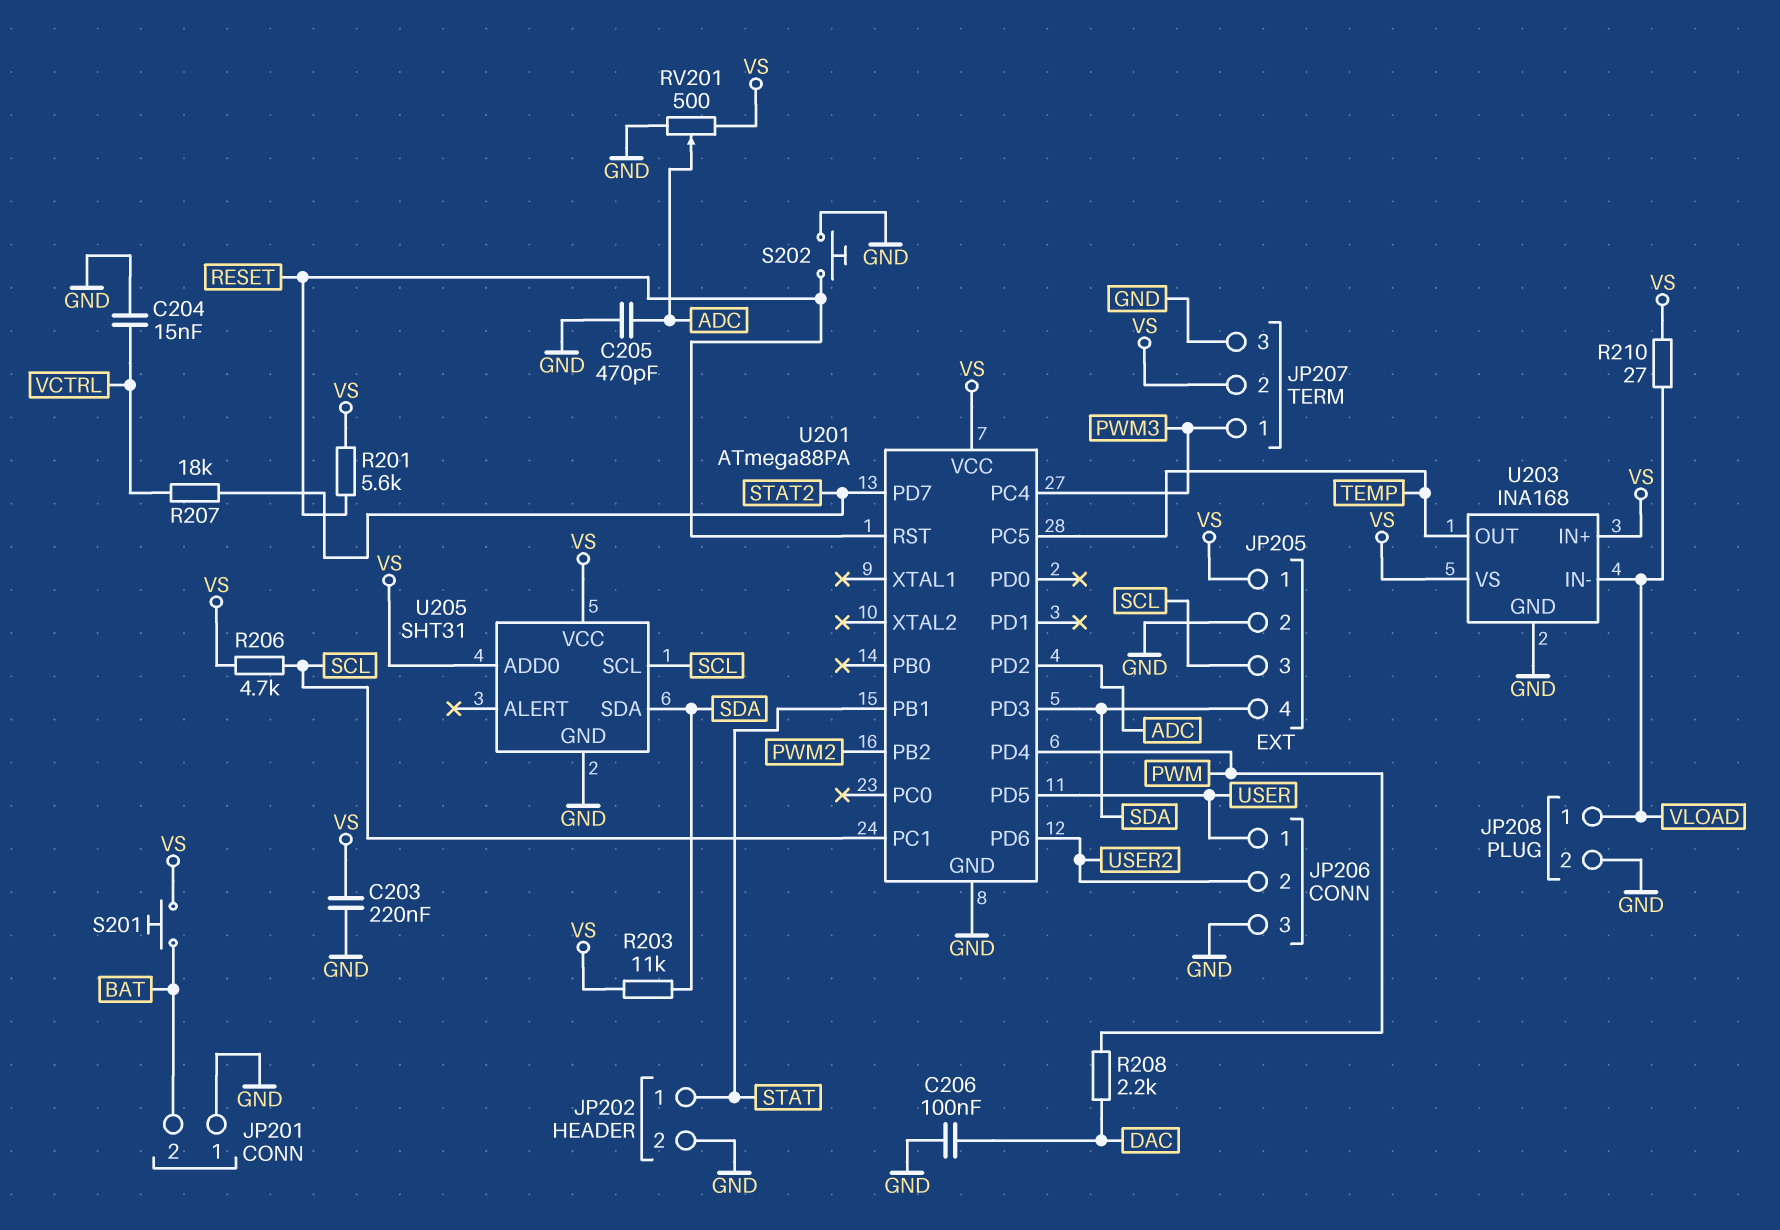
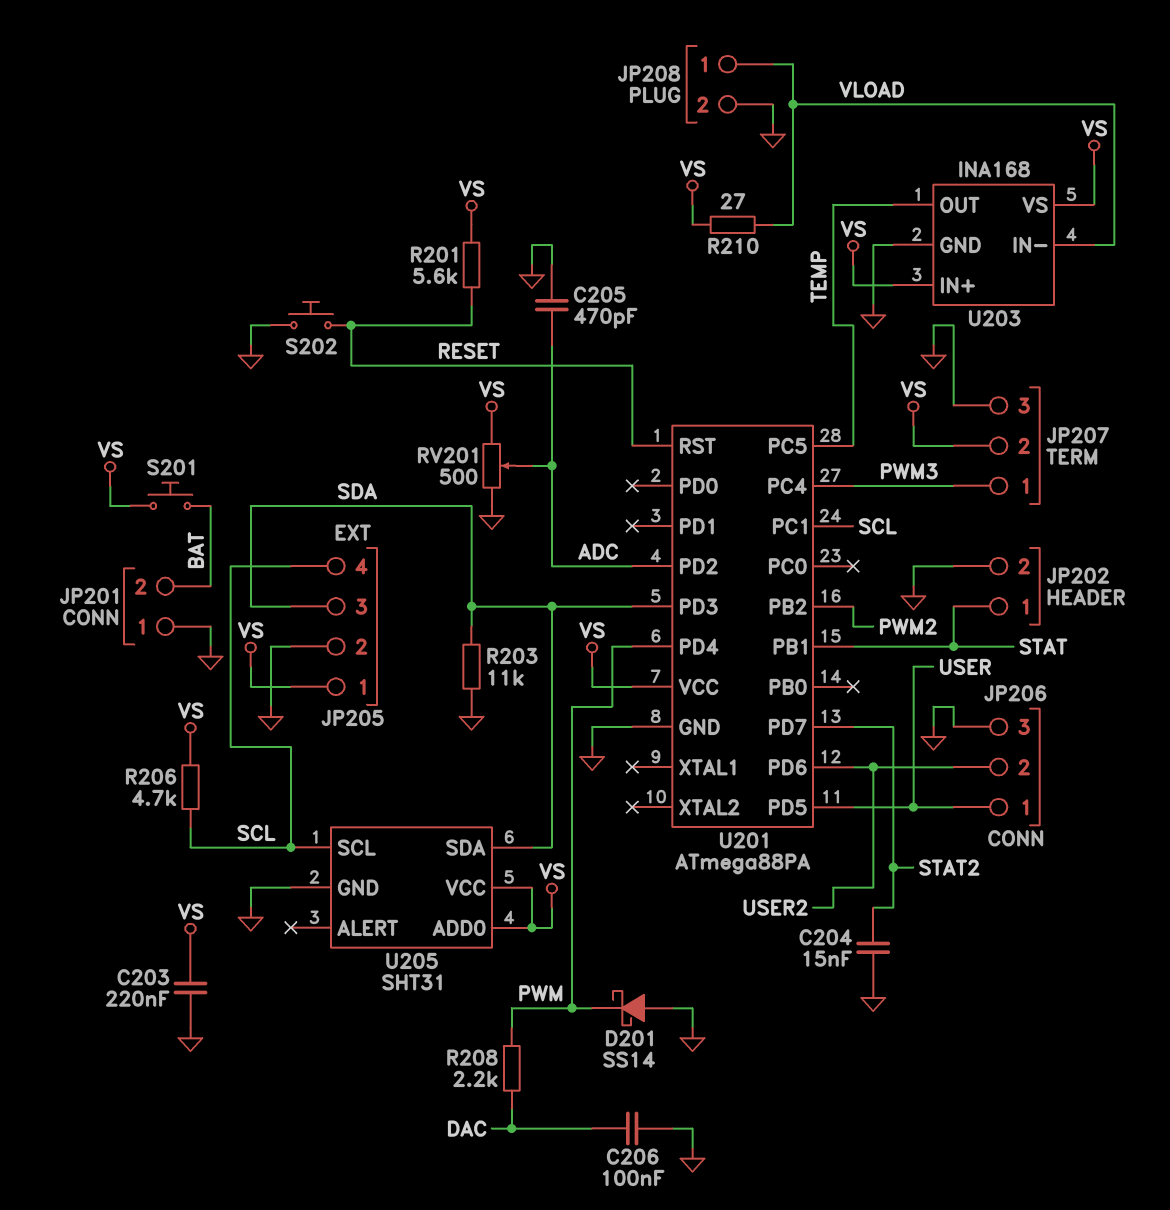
C204: 15nF (GND, VCTRL) -> 15nF (GND, STAT2)
D201: none -> schottky SS14 (A GND, K PWM)
JP205 pin 3: SCL -> SDA
JP205 pin 4: SDA -> SCL
R203: 11k (SDA, VS) -> 11k (GND, SDA)
R207: 18k (STAT2, VCTRL) -> none

